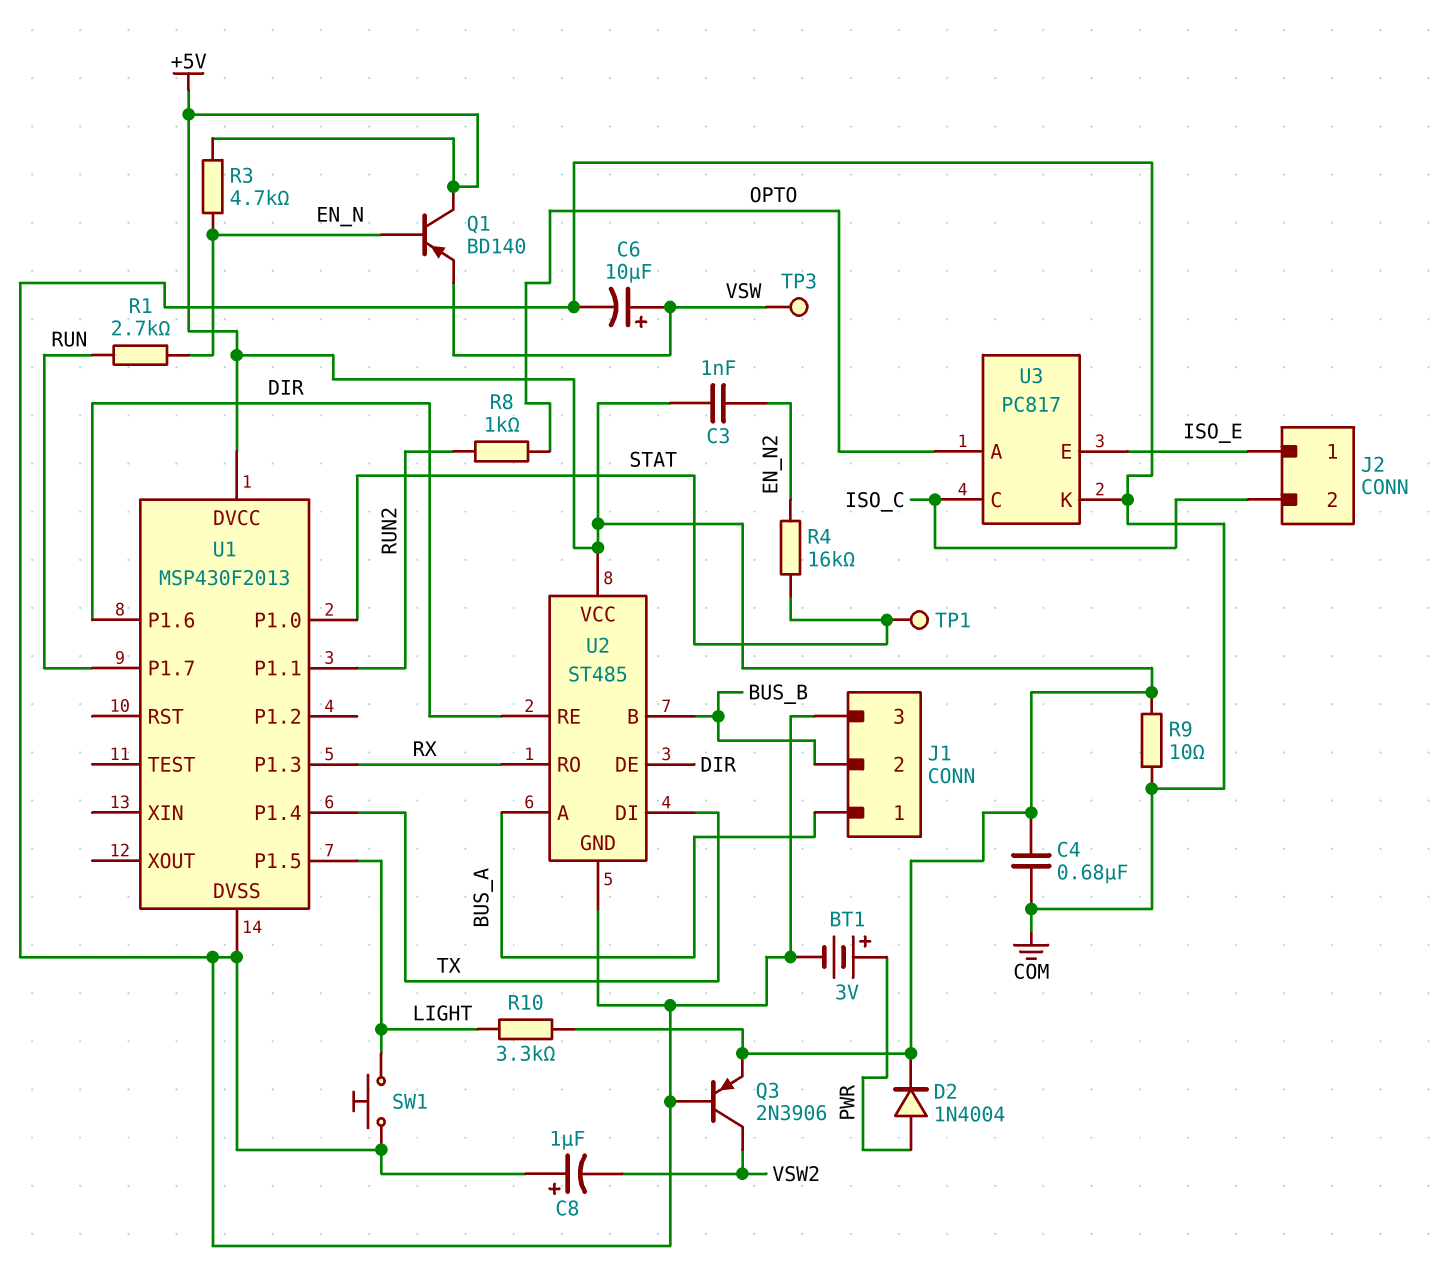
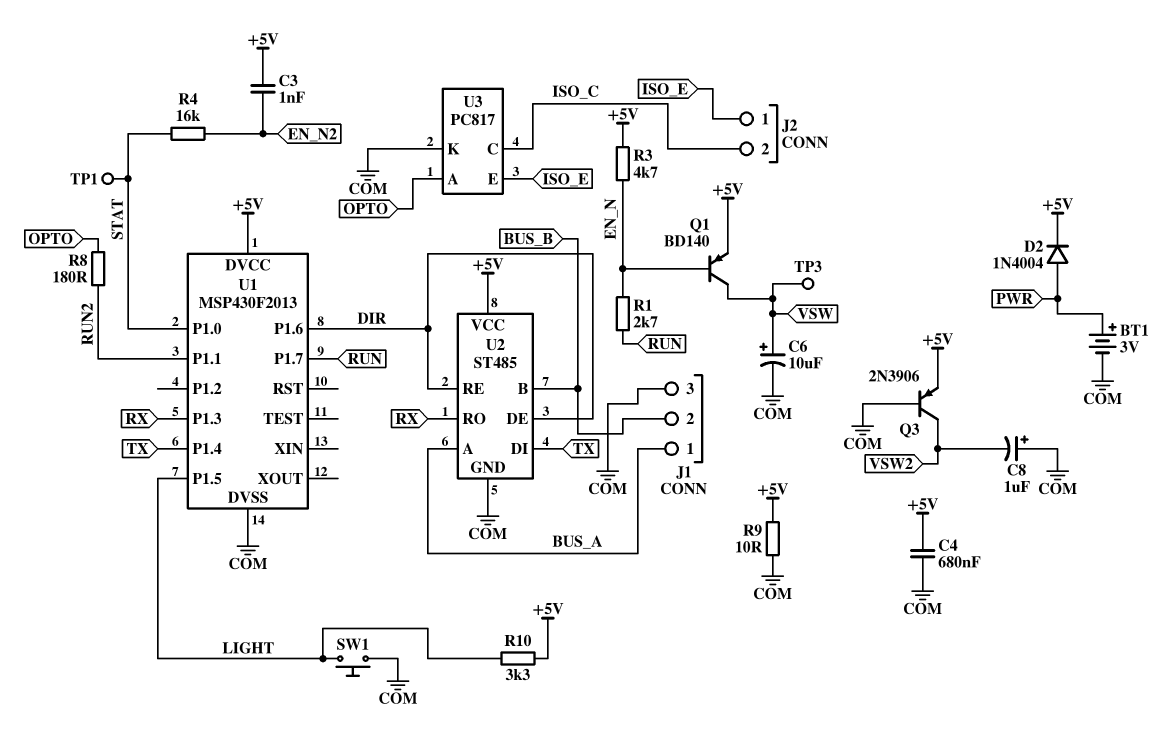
Q1: PNP BD140 (B EN_N, C +5V, E VSW) -> PNP BD140 (B EN_N, C VSW, E +5V)
R8: 1k (OPTO, RUN2) -> 180 (OPTO, RUN2)

